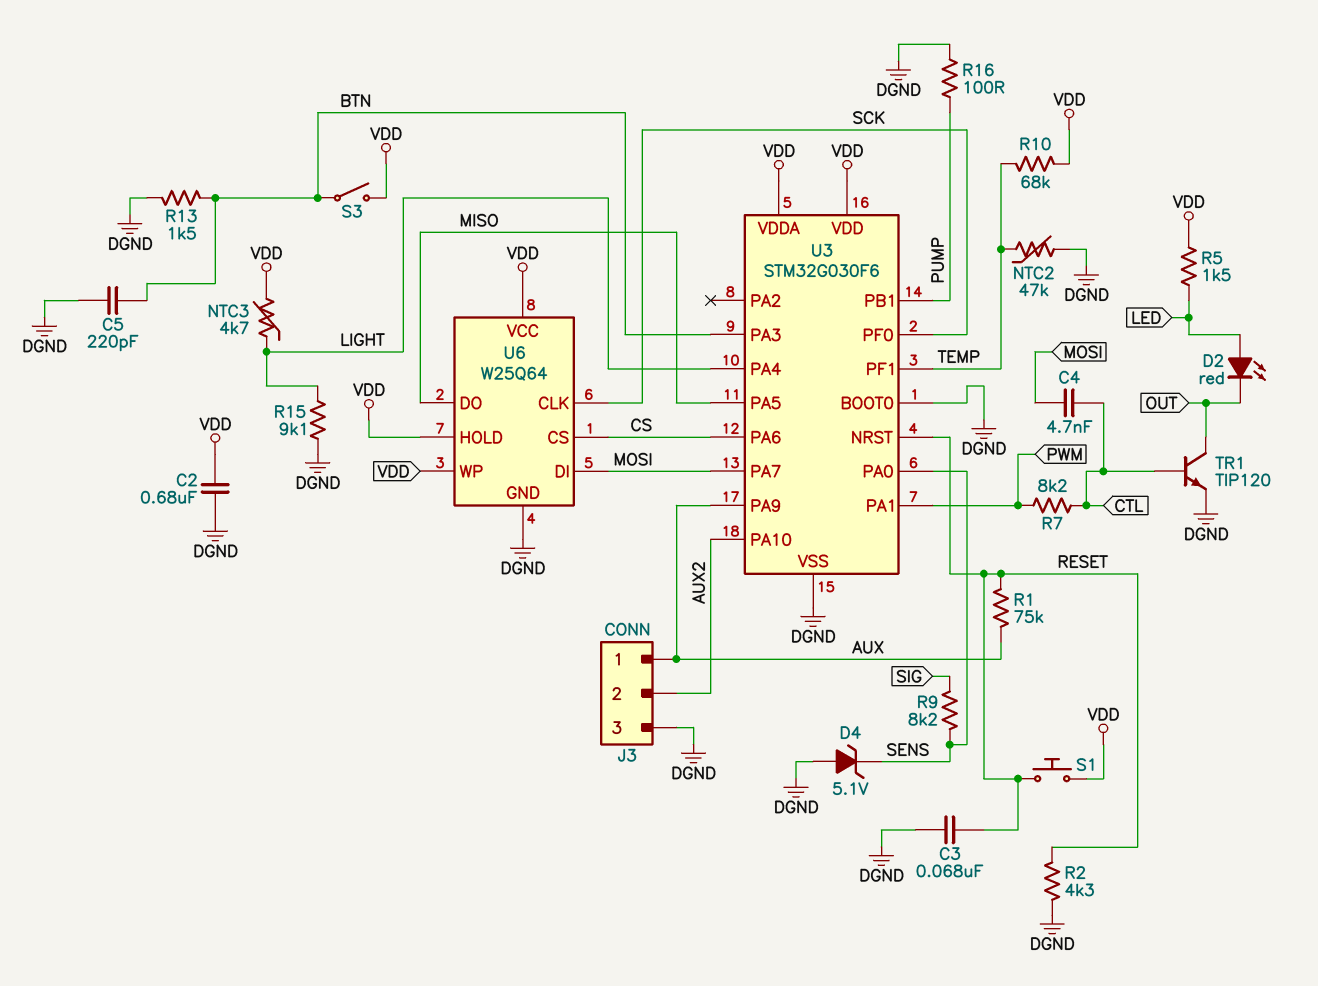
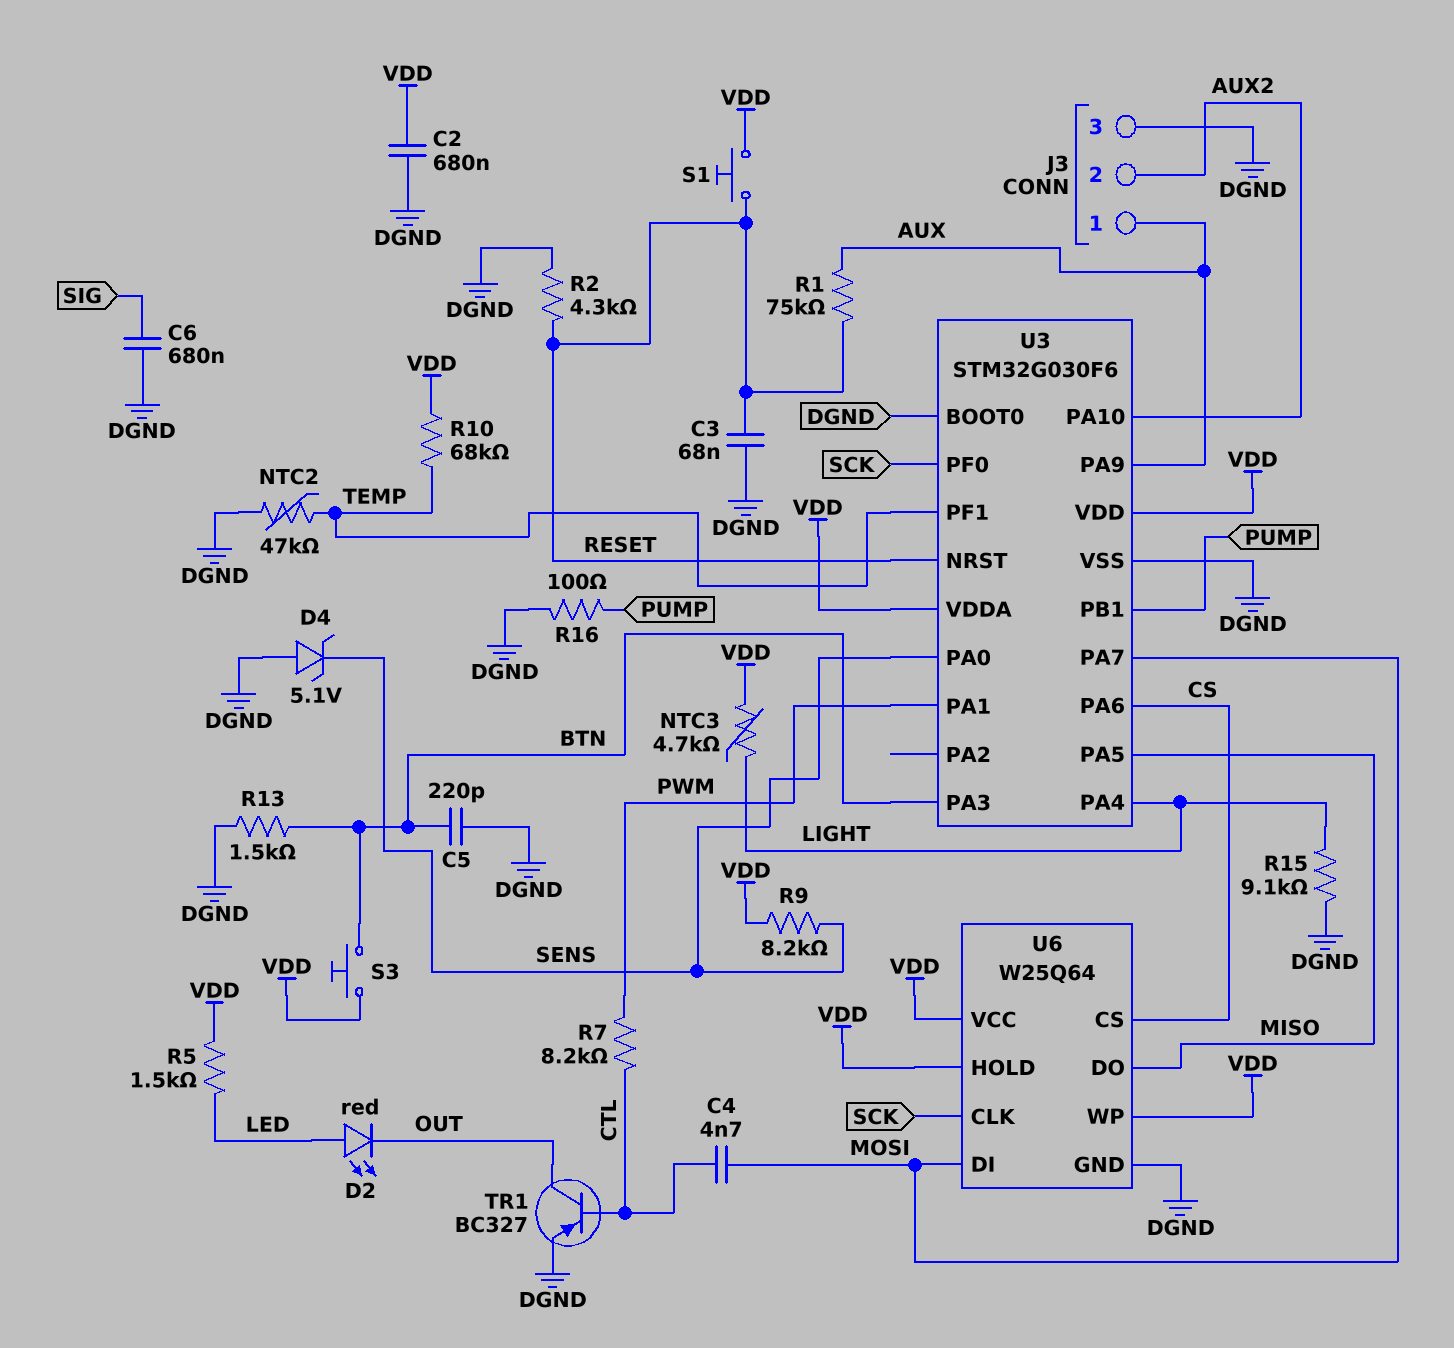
C6: none -> 680nF (DGND, SIG)
R9: 8.2k (SENS, SIG) -> 8.2k (SENS, VDD)
S3: switch (BTN, VDD) -> button (BTN, VDD)
TR1: NPN TIP120 (B CTL, C OUT, E DGND) -> PNP BC327 (B CTL, C OUT, E DGND)

